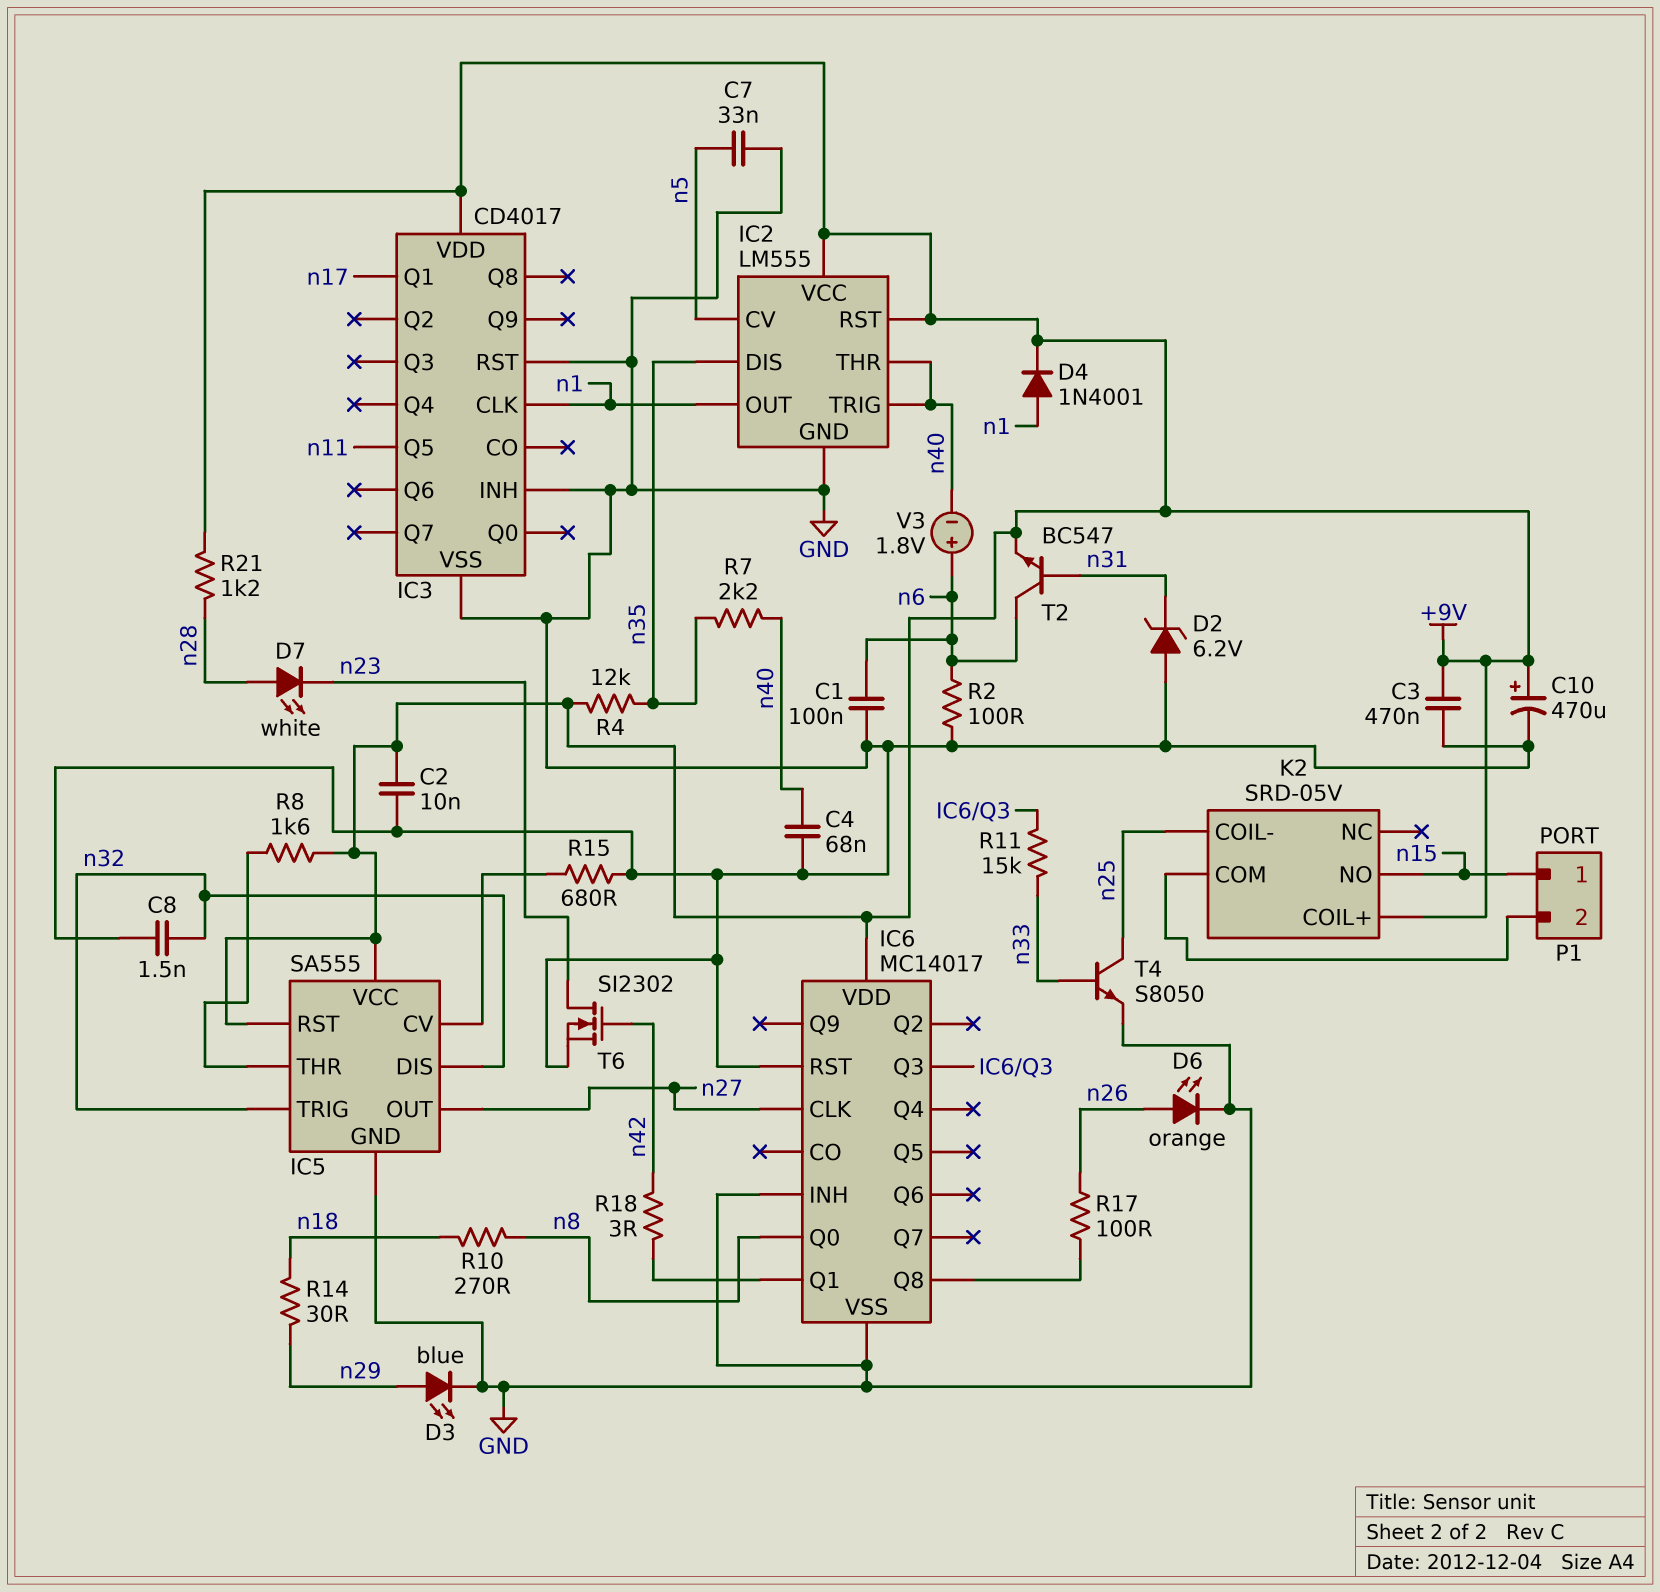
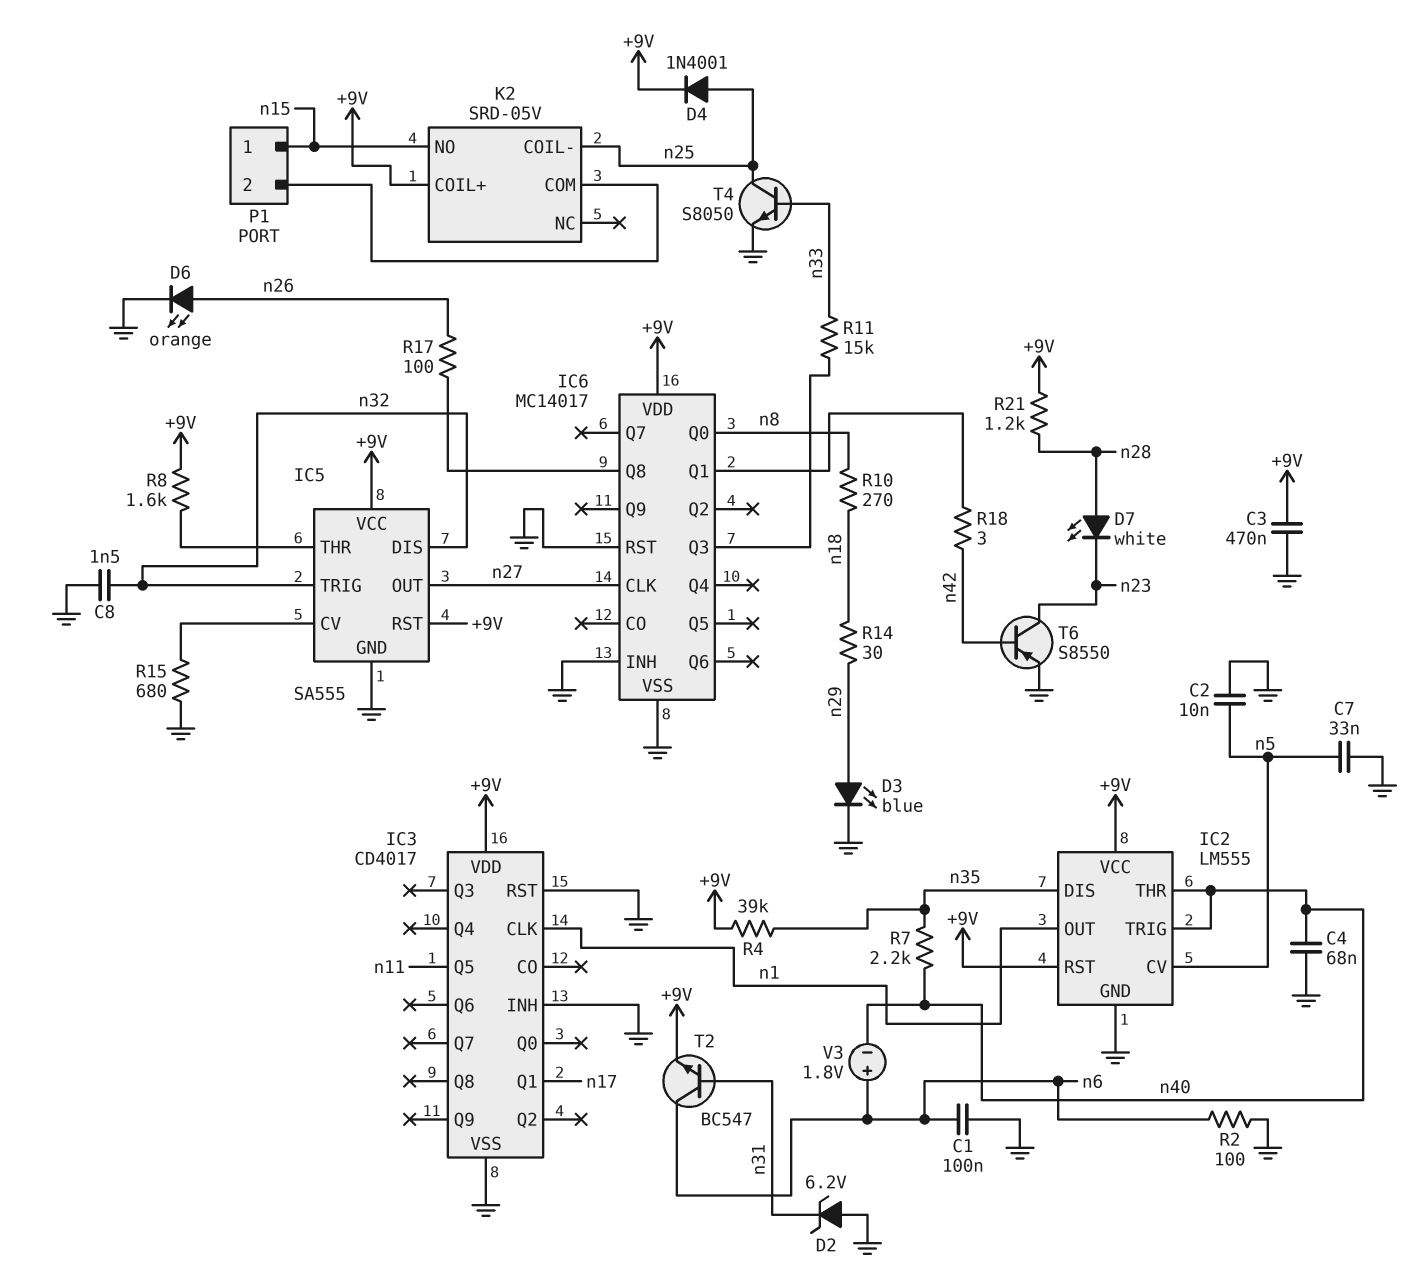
C2: 10nF (+9V, GND) -> 10nF (GND, n5)
C10: 470uF (plus +9V, minus GND) -> none
D4: diode 1N4001 (A n1, K +9V) -> diode 1N4001 (A n25, K +9V)
R4: 12k (+9V, n35) -> 39k (+9V, n35)
T6: NMOS SI2302 (G n42, D n23, S GND) -> PNP S8550 (B n42, C n23, E GND)

